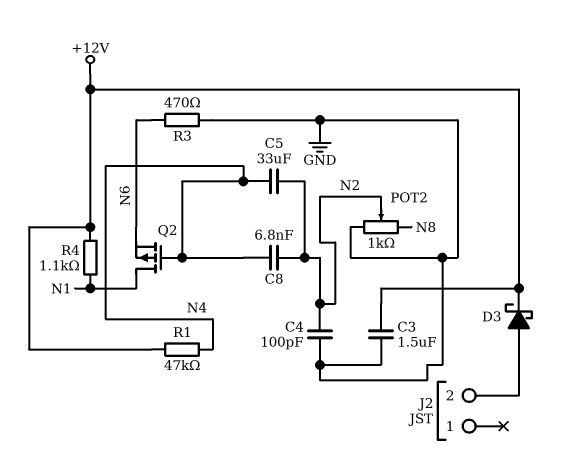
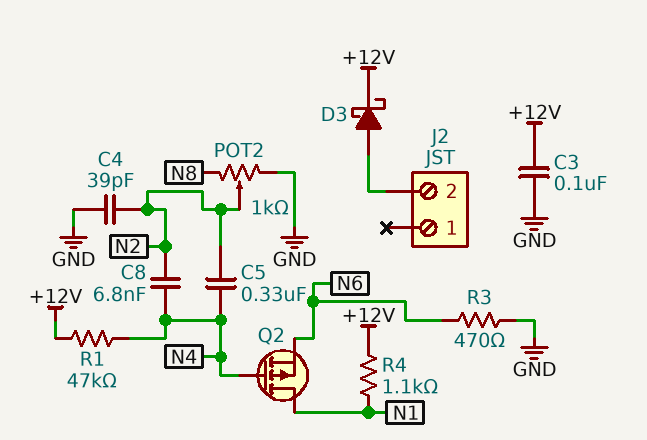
C3: 1.5uF (+12V, GND) -> 100nF (+12V, GND)
C4: 100pF (GND, N2) -> 39pF (GND, N2)
C5: 33uF (N2, N4) -> 330nF (N2, N4)

